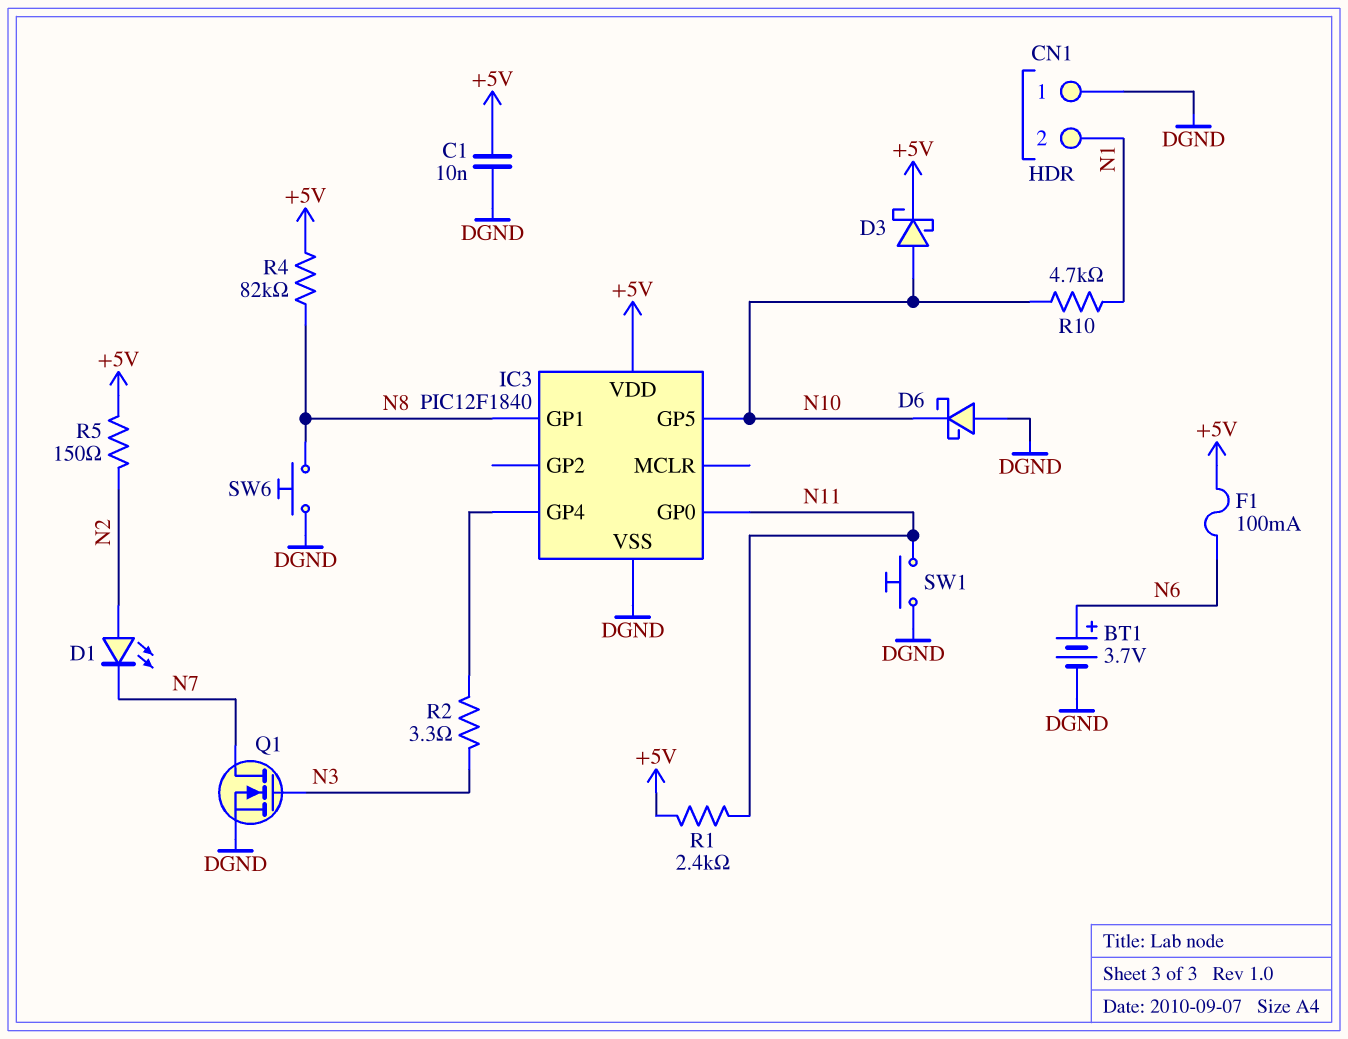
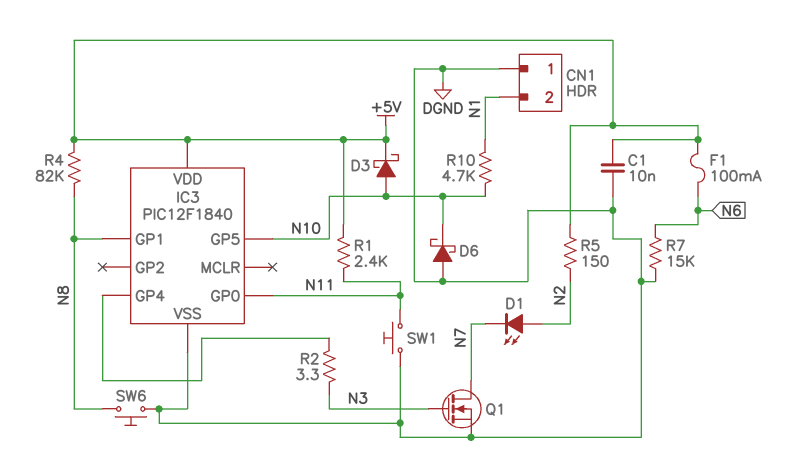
BT1: 3.7V (plus N6, minus DGND) -> none
R7: none -> 15k (DGND, N6)

